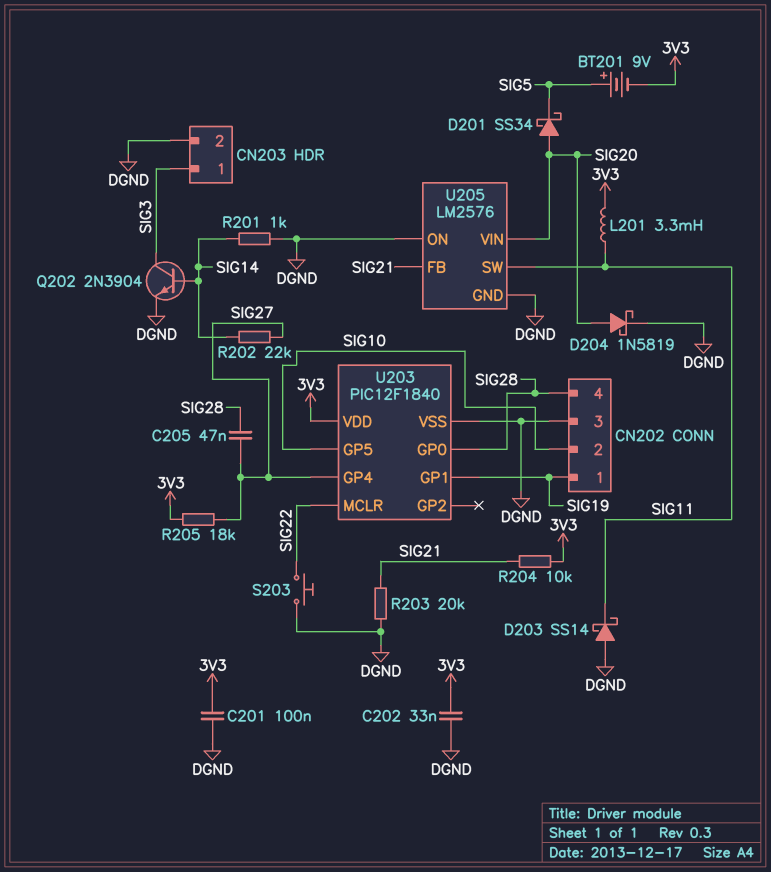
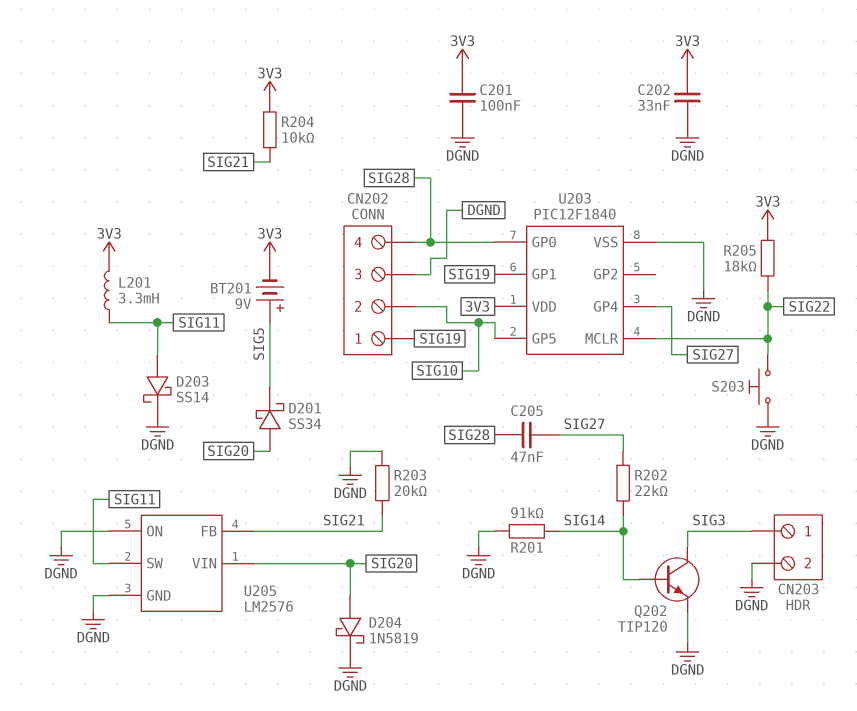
D203: schottky SS14 (A DGND, K SIG11) -> schottky SS14 (A SIG11, K DGND)
Q202: NPN 2N3904 (B SIG14, C SIG3, E DGND) -> NPN TIP120 (B SIG14, C SIG3, E DGND)
R201: 1k (DGND, SIG14) -> 91k (DGND, SIG14)
R205: 18k (3V3, SIG27) -> 18k (3V3, SIG22)

